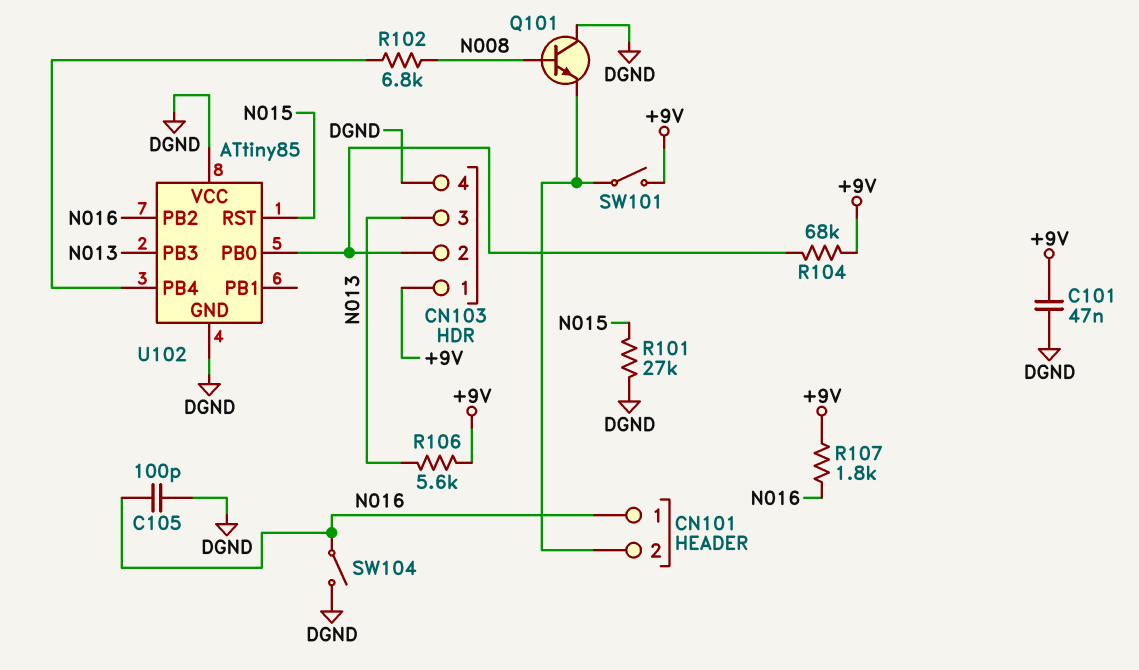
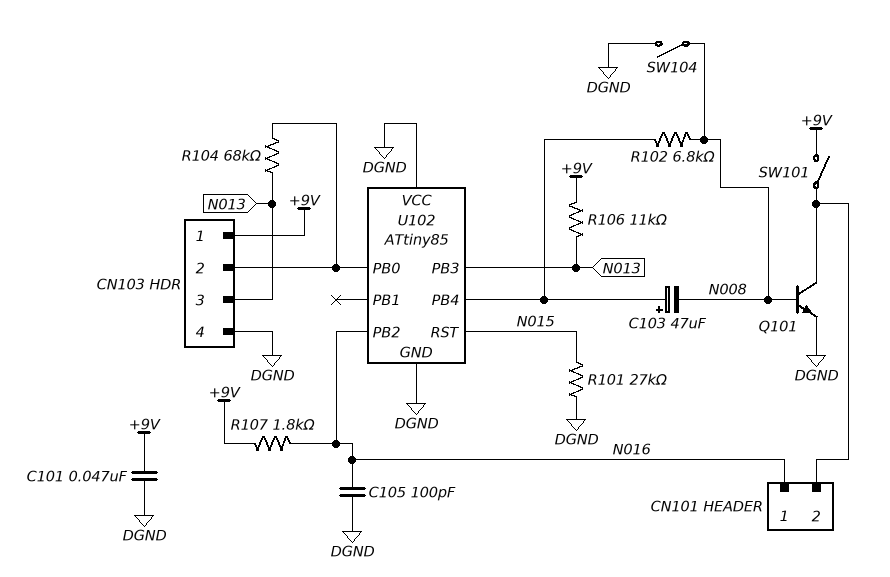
C103: none -> 47uF (plus U102/PB4, minus N008)
Q101: NPN (B N008, C DGND, E CN101/2) -> NPN (B N008, C CN101/2, E DGND)
R104: 68k (+9V, CN103/2) -> 68k (CN103/2, N013)
R106: 5.6k (+9V, N013) -> 11k (+9V, N013)
SW104: switch (DGND, N016) -> switch (DGND, N008)

